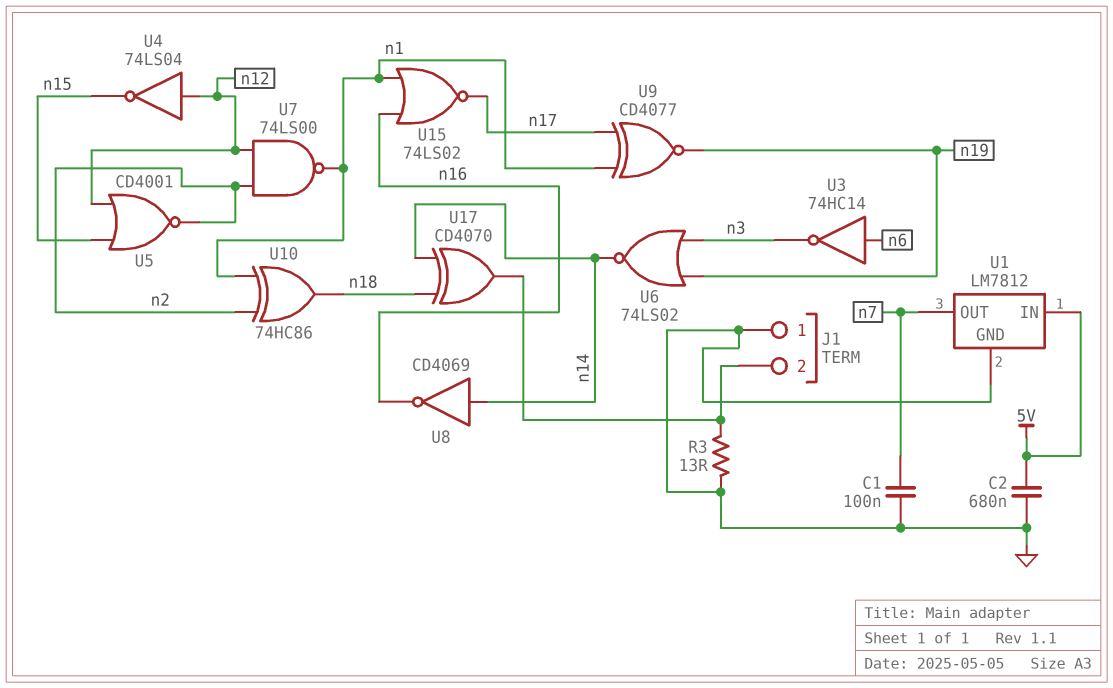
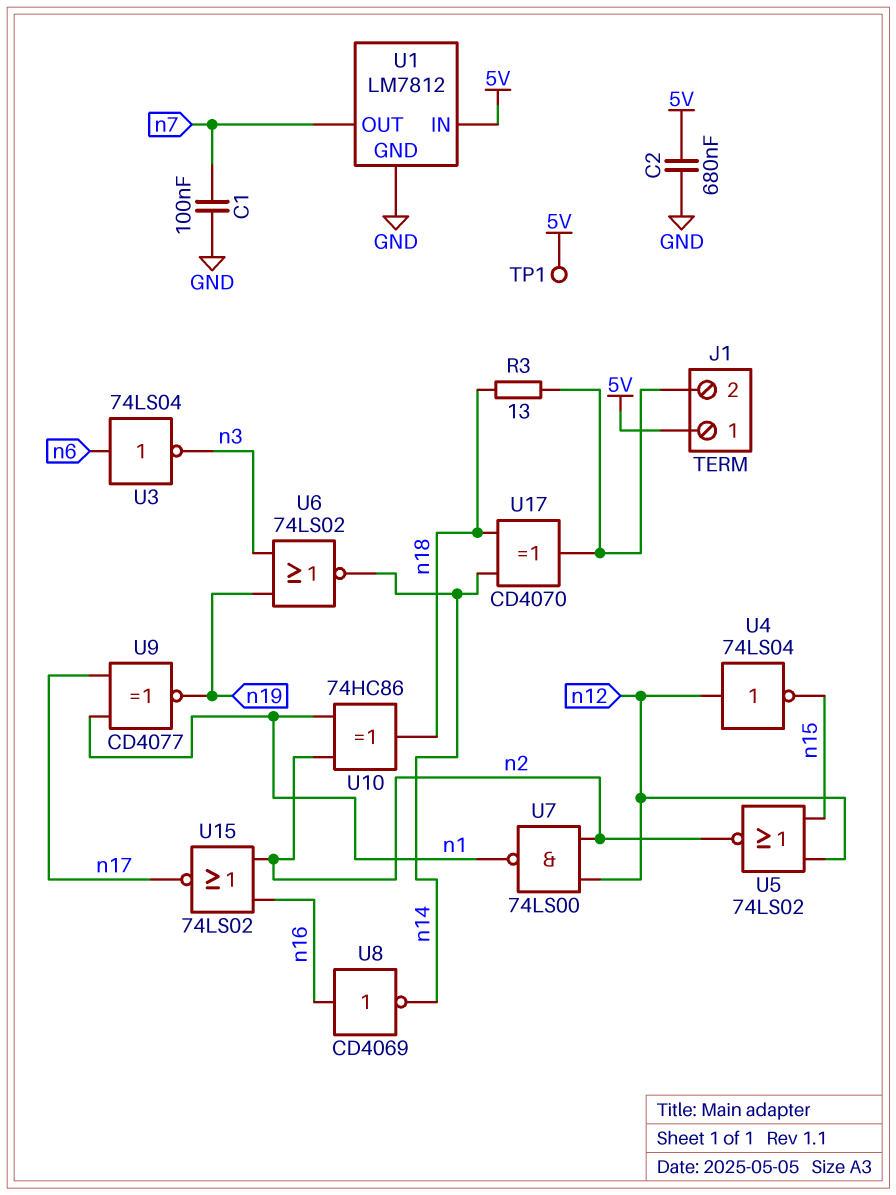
J1 pin 1: GND -> 5V
R3: 13 (GND, J1/2) -> 13 (J1/2, n18)
TP1: none -> test point (5V)
U3: NOT 74HC14 (in n6, out n3) -> NOT 74LS04 (in n6, out n3)
U5: NOR CD4001 (in n12, in n15, out n2) -> NOR 74LS02 (in n12, in n15, out n2)
U8: NOT CD4069 (in n14, out n16) -> NOT CD4069 (in n16, out n14)
U15: NOR 74LS02 (in n1, in n16, out n17) -> NOR 74LS02 (in n2, in n16, out n17)

